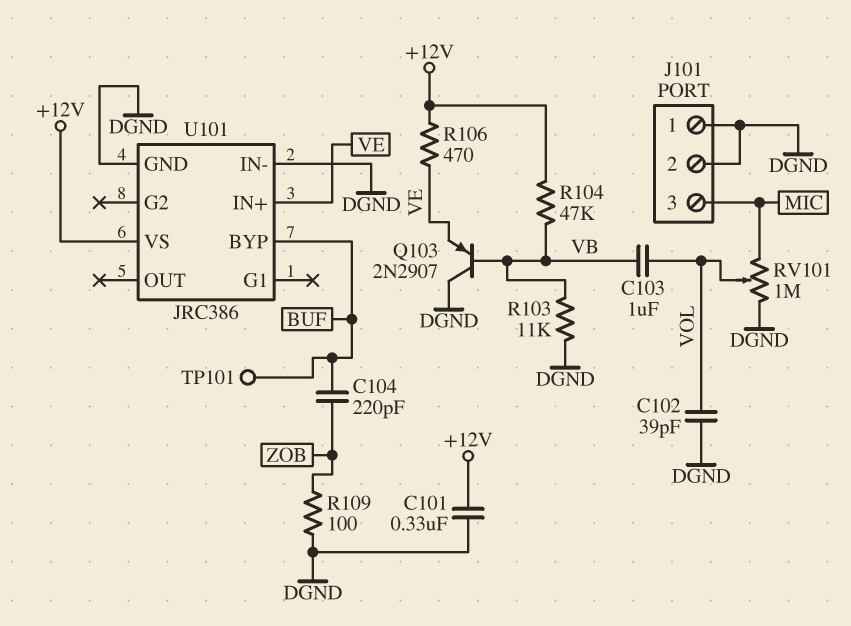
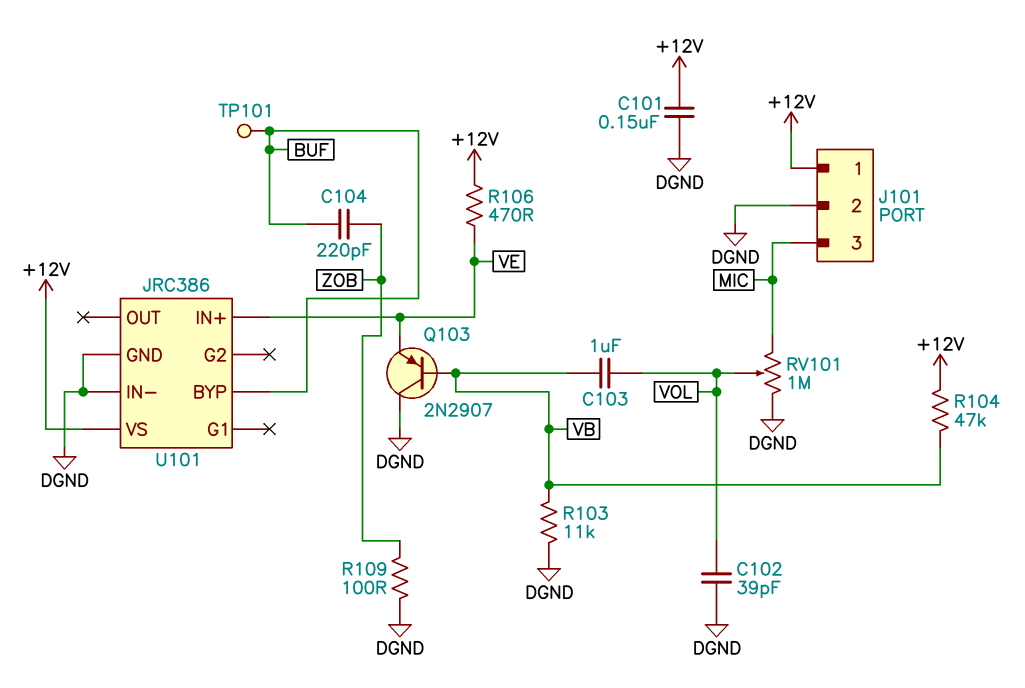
C101: 330nF (+12V, DGND) -> 150nF (+12V, DGND)
J101 pin 1: DGND -> +12V

